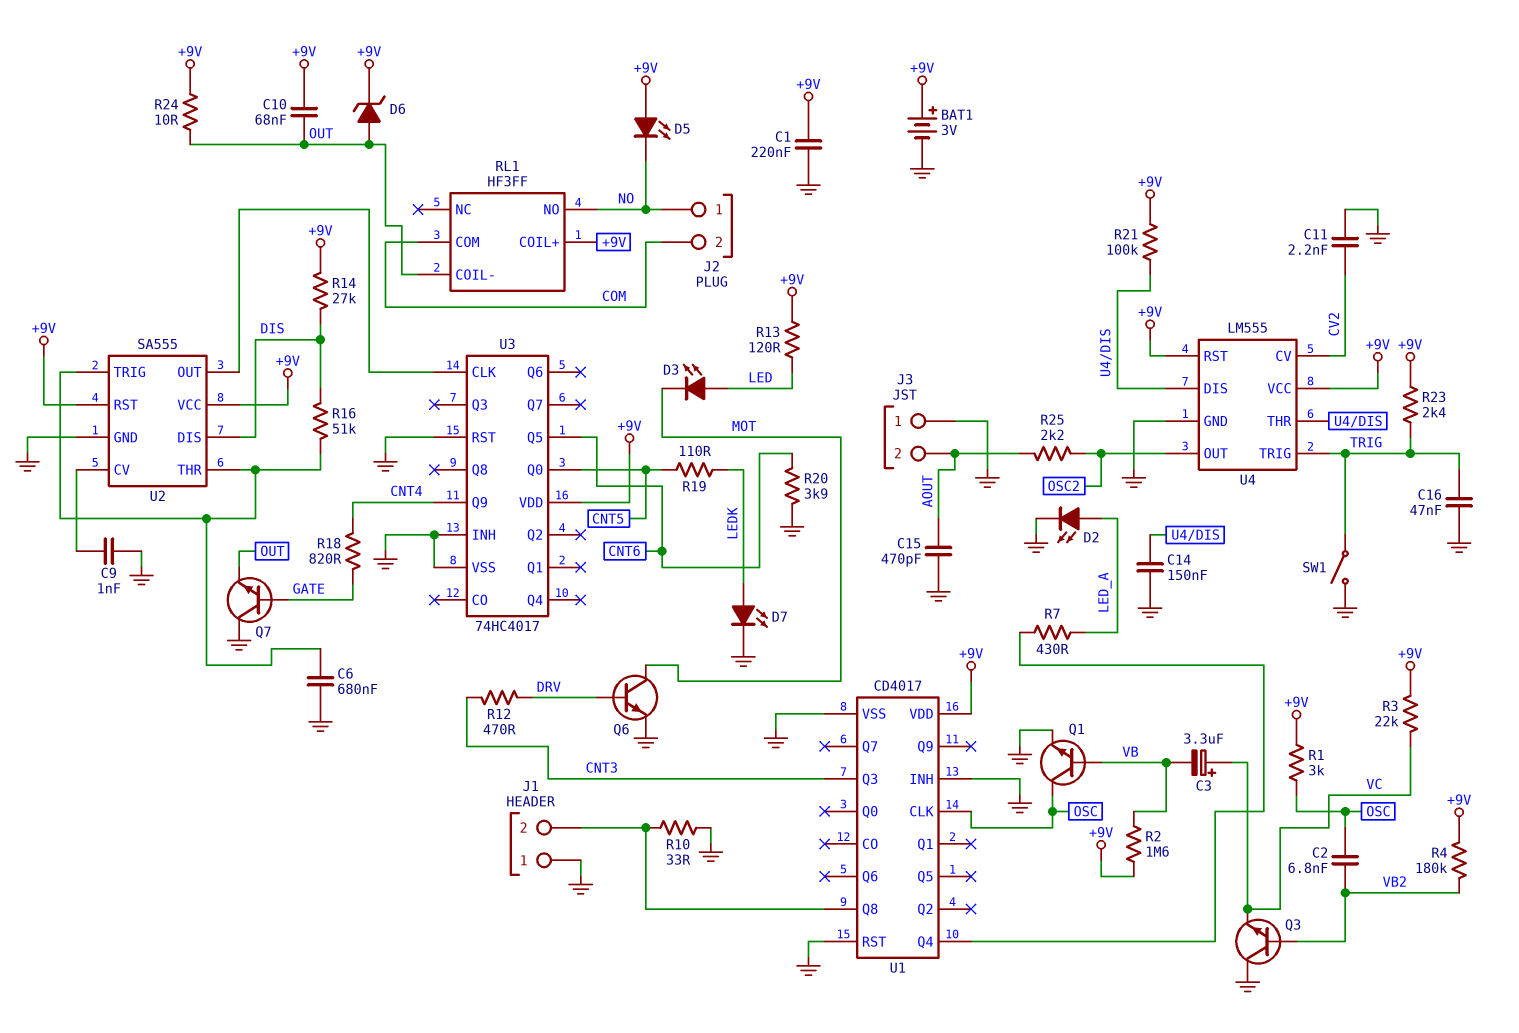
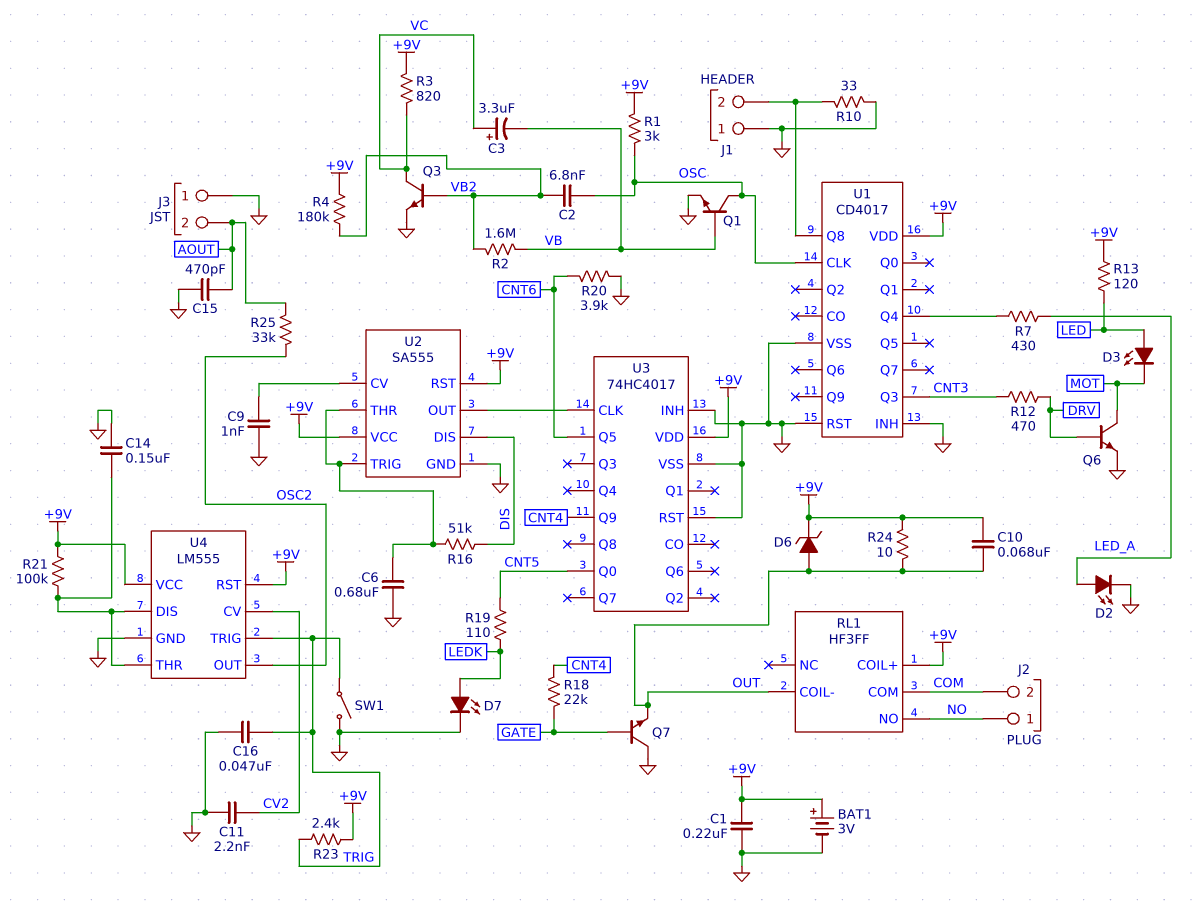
D5: LED (A +9V, K NO) -> none
Q3: NPN (B VB2, C GND, E VC) -> NPN (B VB2, C VC, E GND)
R2: 1.6M (+9V, VB) -> 1.6M (VB, VB2)
R3: 22k (+9V, VC) -> 820 (+9V, VC)
R14: 27k (+9V, DIS) -> none
R18: 820 (CNT4, GATE) -> 22k (CNT4, GATE)
R25: 2.2k (AOUT, OSC2) -> 33k (AOUT, OSC2)

